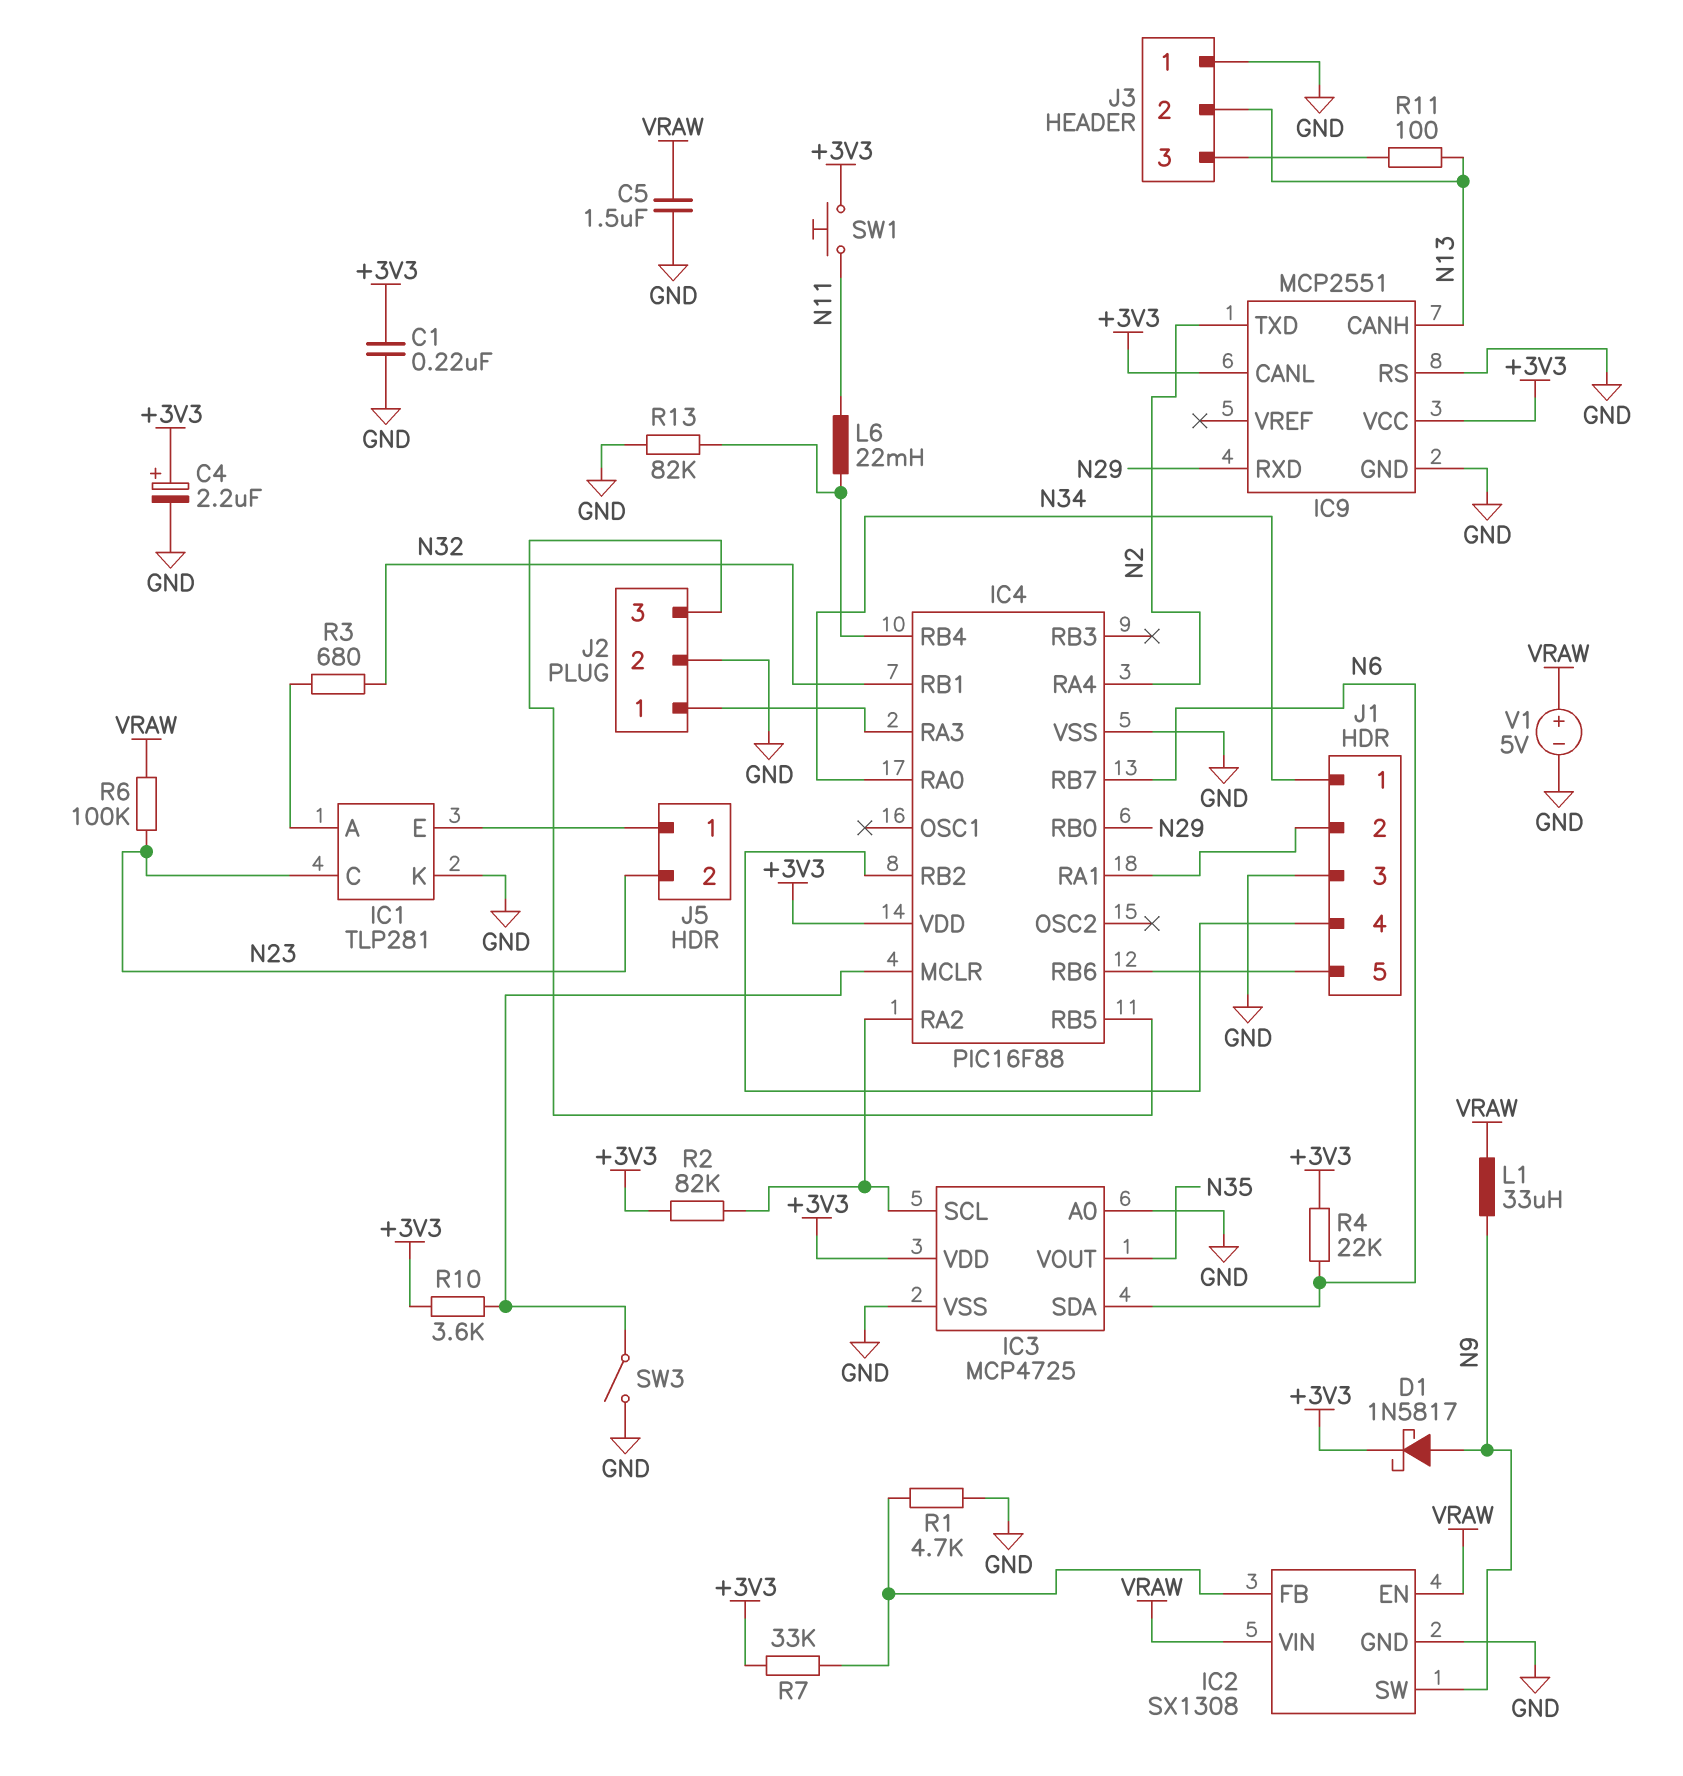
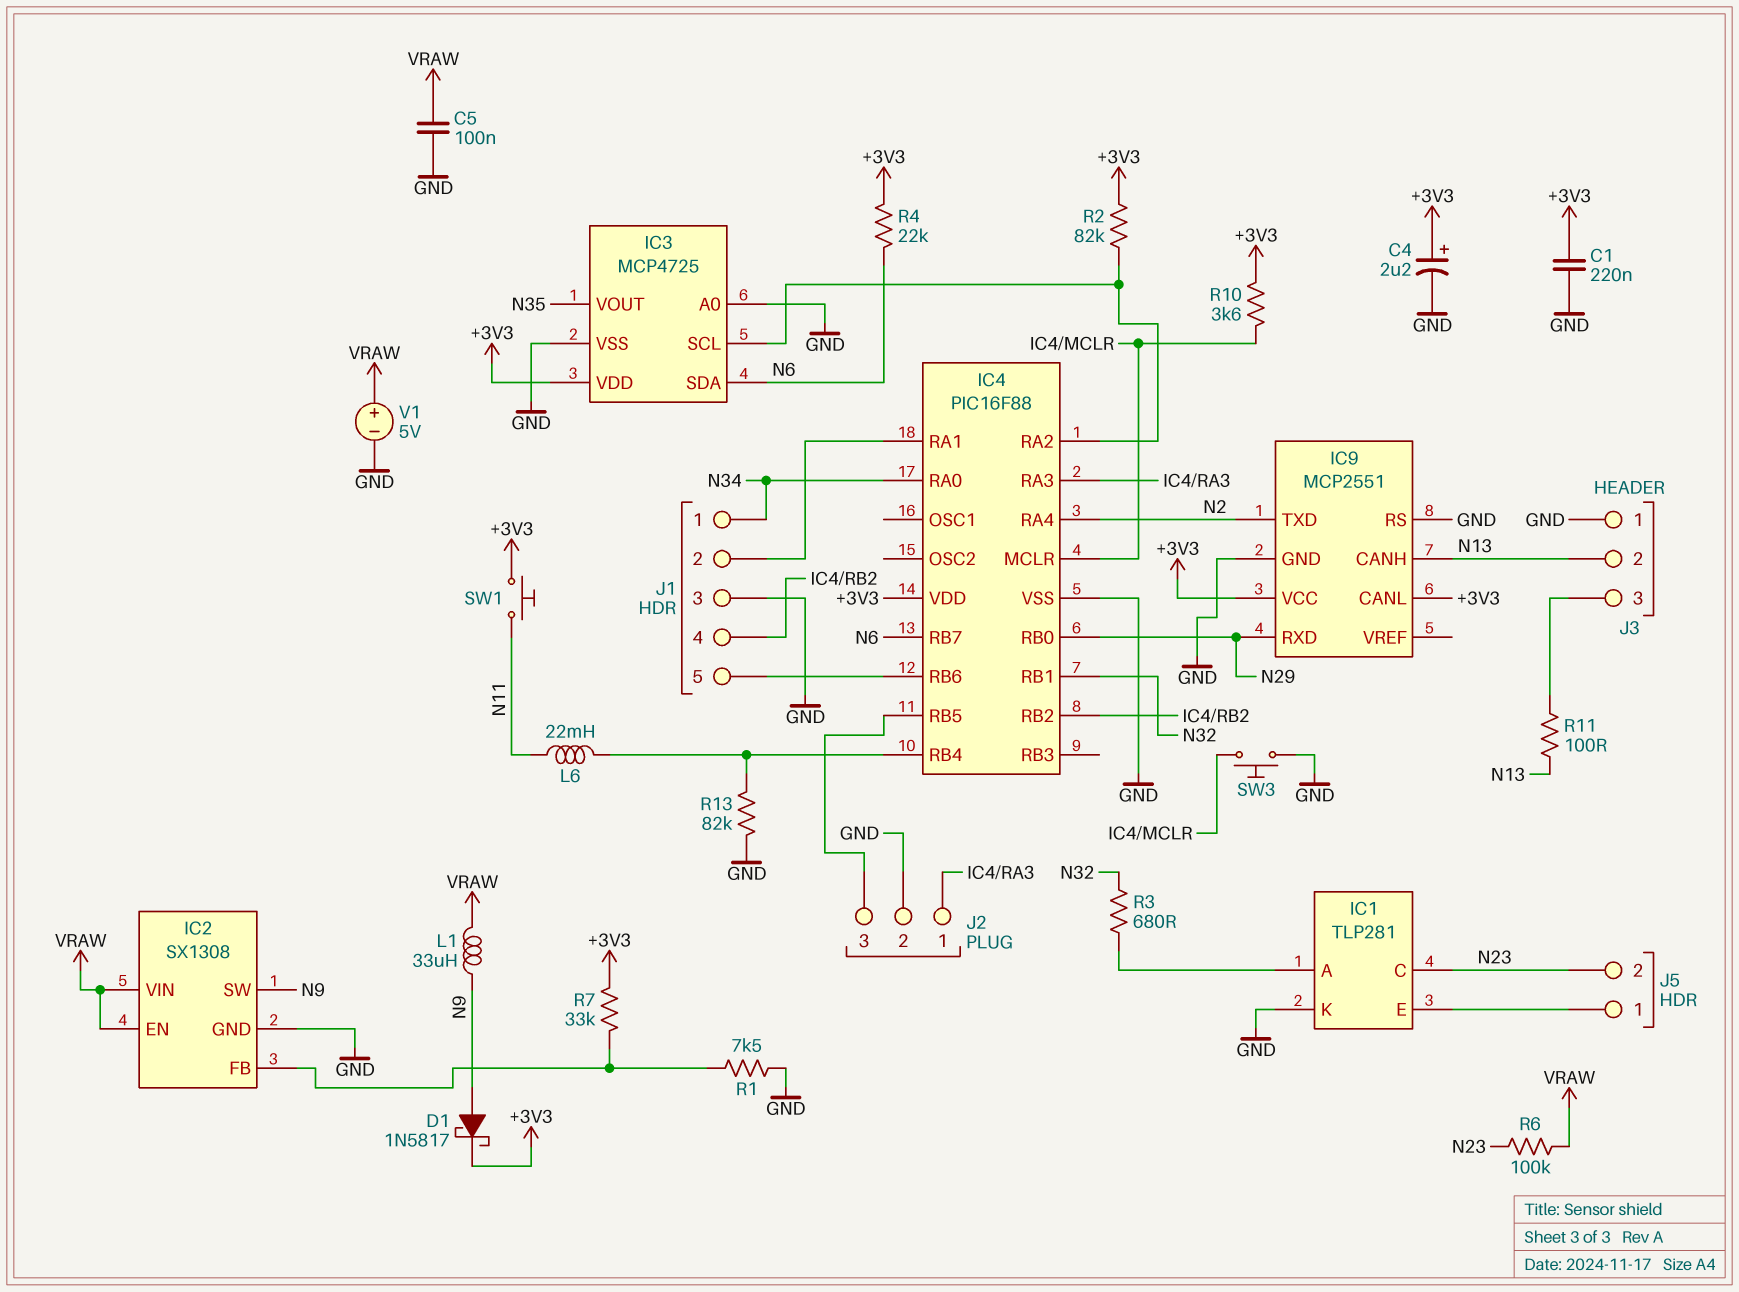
C5: 1.5uF (GND, VRAW) -> 100nF (GND, VRAW)
R1: 4.7k (GND, IC2/FB) -> 7.5k (GND, IC2/FB)
SW3: switch (GND, IC4/MCLR) -> button (GND, IC4/MCLR)

